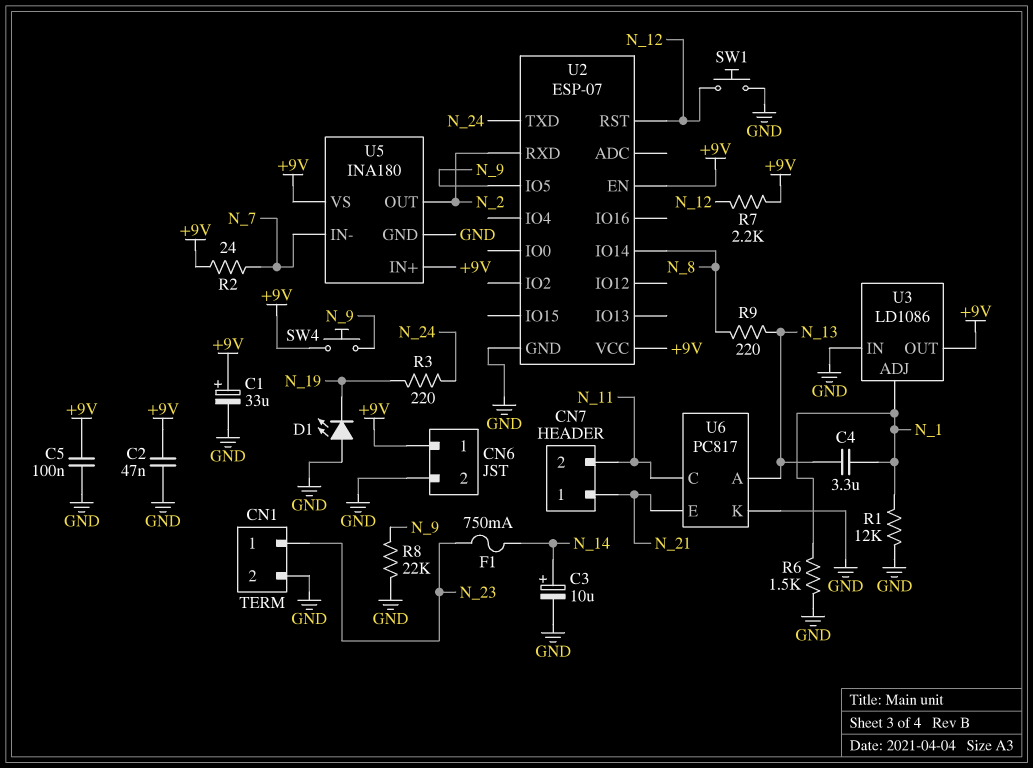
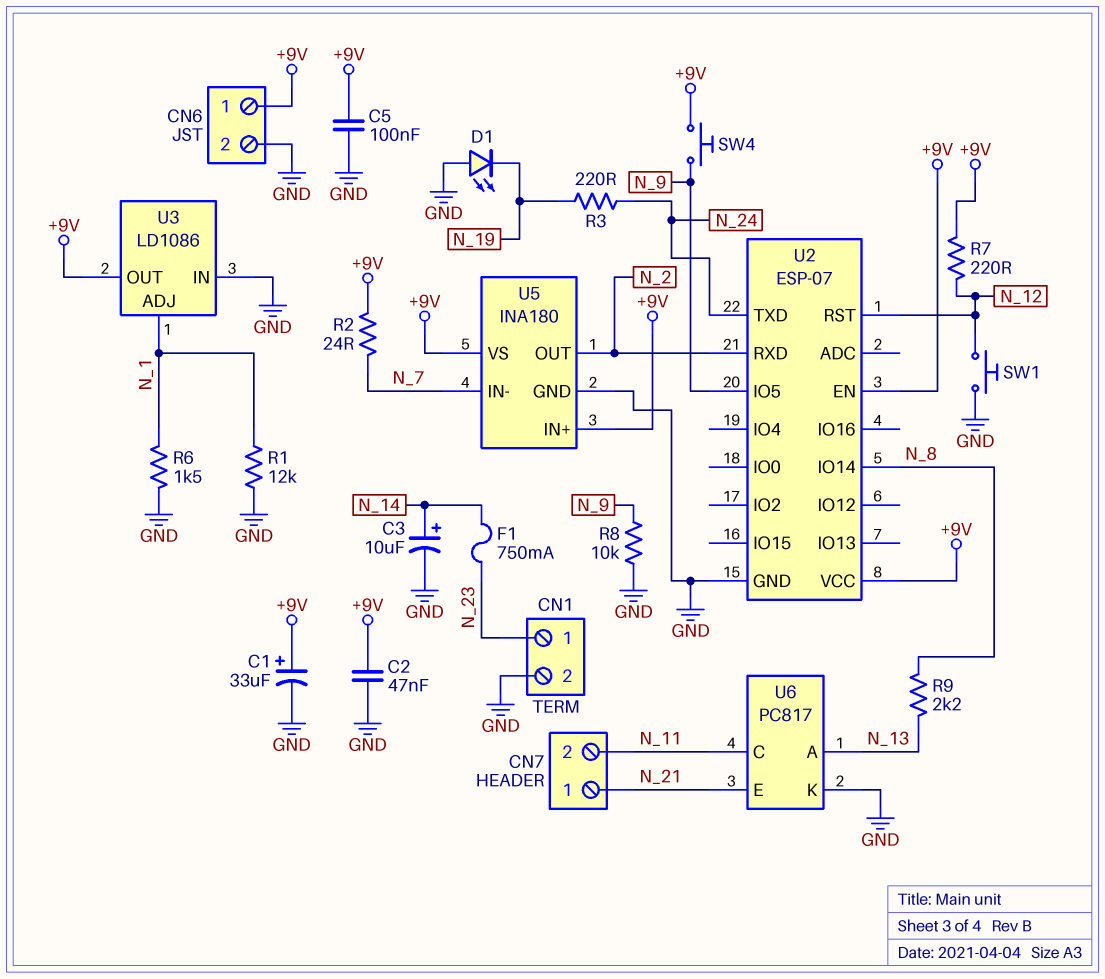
C4: 3.3uF (N_1, N_13) -> none
R7: 2.2k (+9V, N_12) -> 220 (+9V, N_12)
R8: 22k (GND, N_9) -> 10k (GND, N_9)
R9: 220 (N_8, N_13) -> 2.2k (N_8, N_13)

